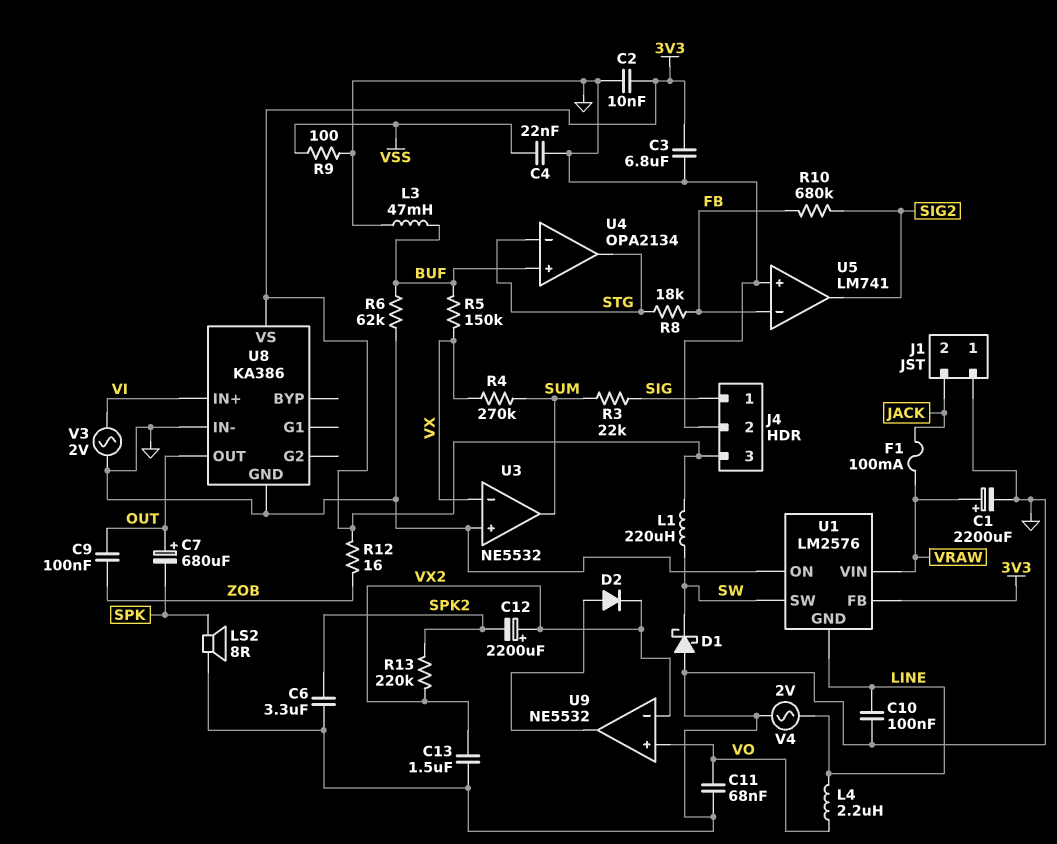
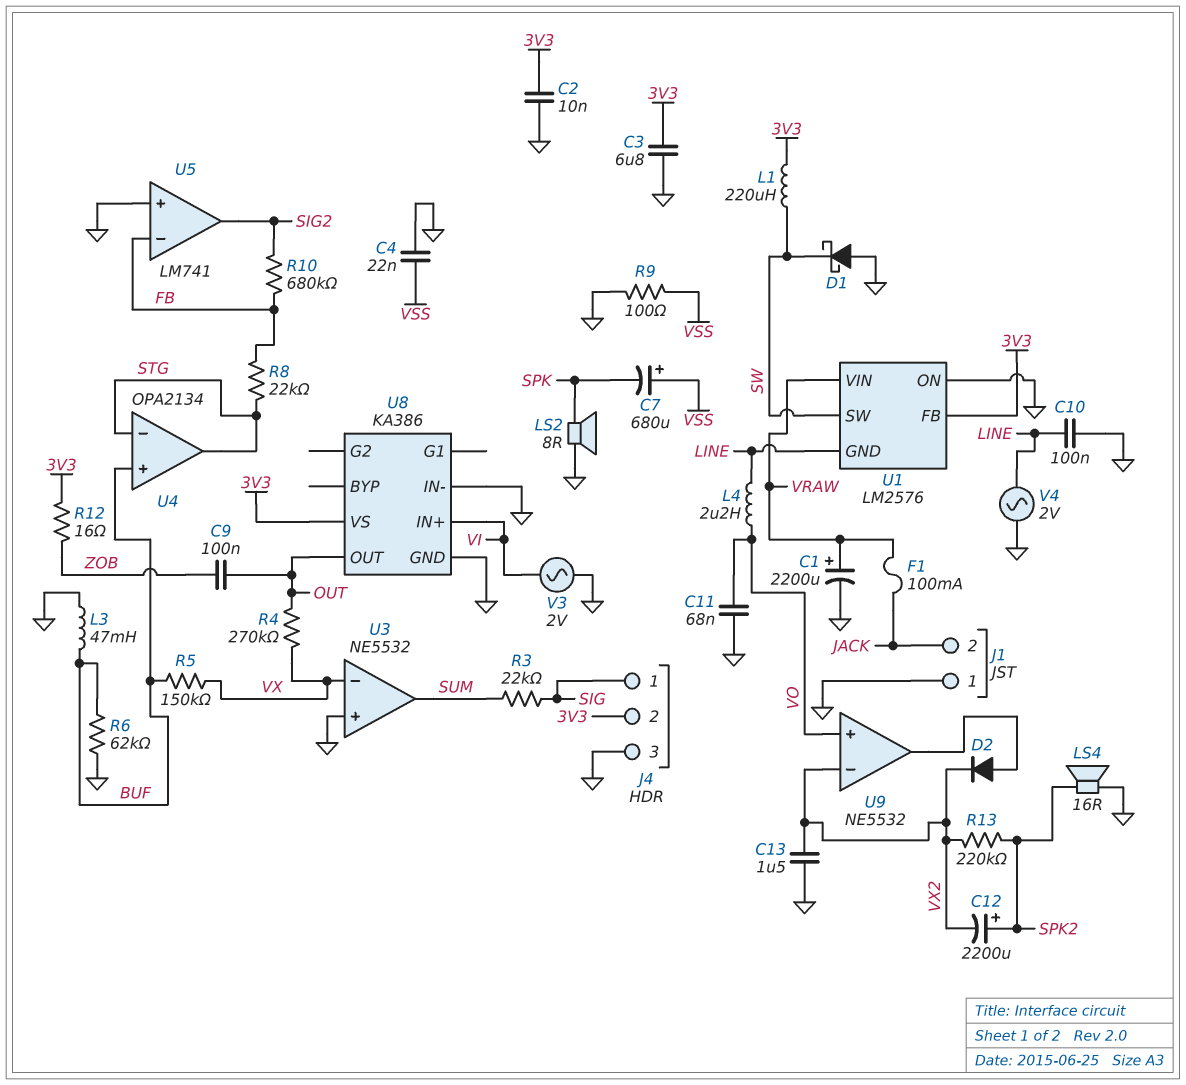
C6: 3.3uF (GND, SPK2) -> none
C7: 680uF (plus OUT, minus SPK) -> 680uF (plus VSS, minus SPK)
C12: 2200uF (plus VX2, minus SPK2) -> 2200uF (plus SPK2, minus VX2)
J4 pin 2: GND -> 3V3
J4 pin 3: 3V3 -> GND
LS4: none -> speaker 16R (GND, SPK2)
R4: 270k (SUM, VX) -> 270k (OUT, VX)
R8: 18k (FB, STG) -> 22k (FB, STG)

